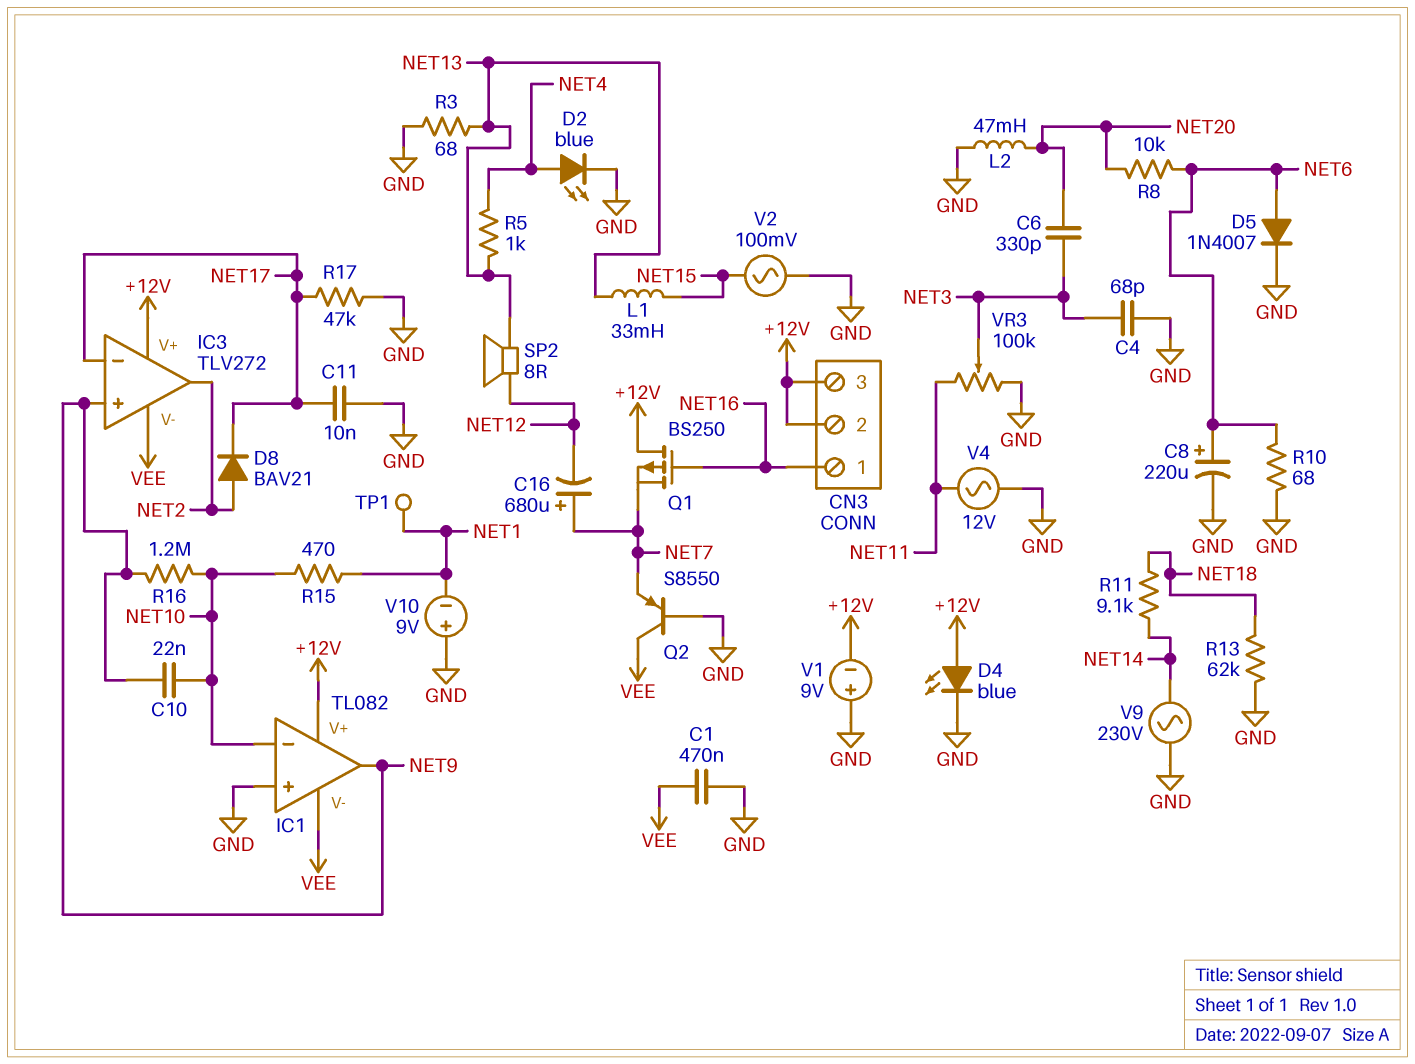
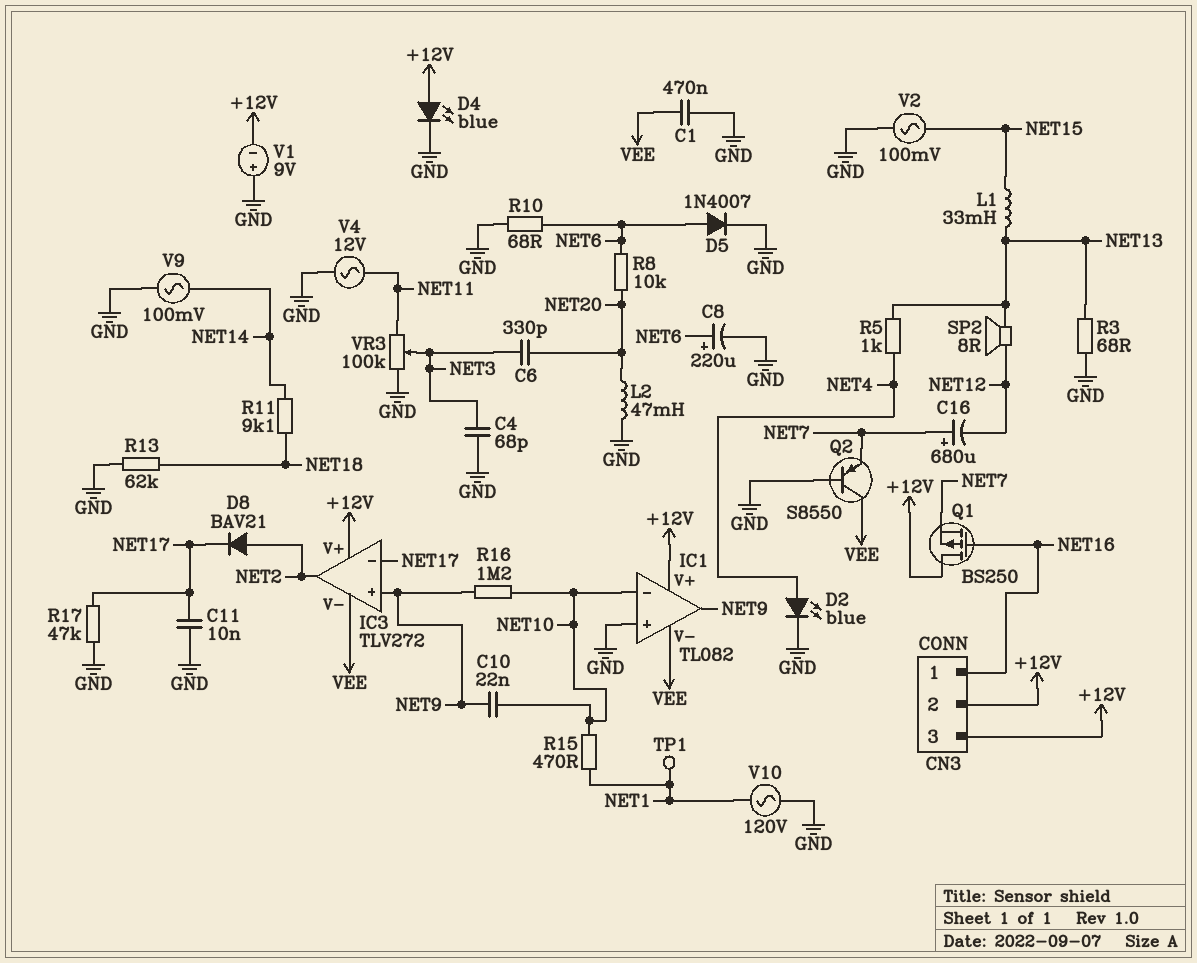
V9: AC 230V (GND, NET14) -> AC 100mV (GND, NET14)
V10: 9V (plus GND, minus NET1) -> AC 120V (GND, NET1)

